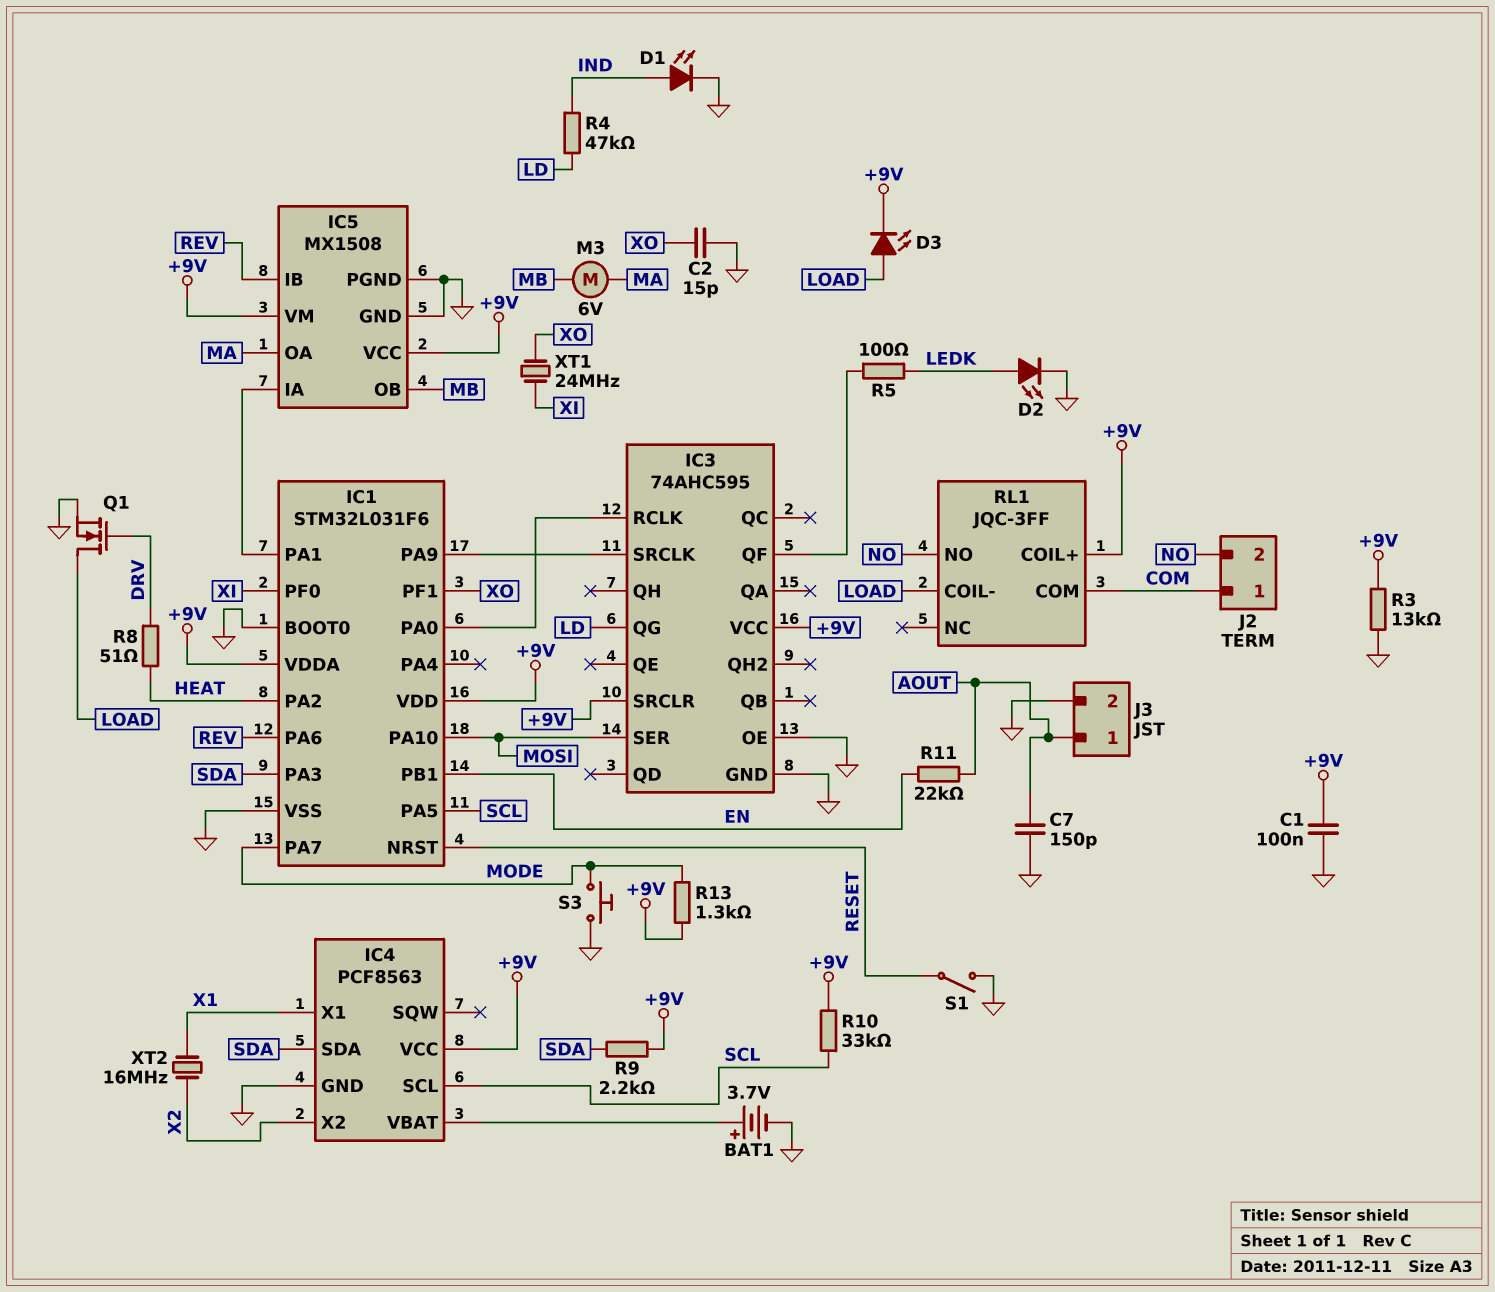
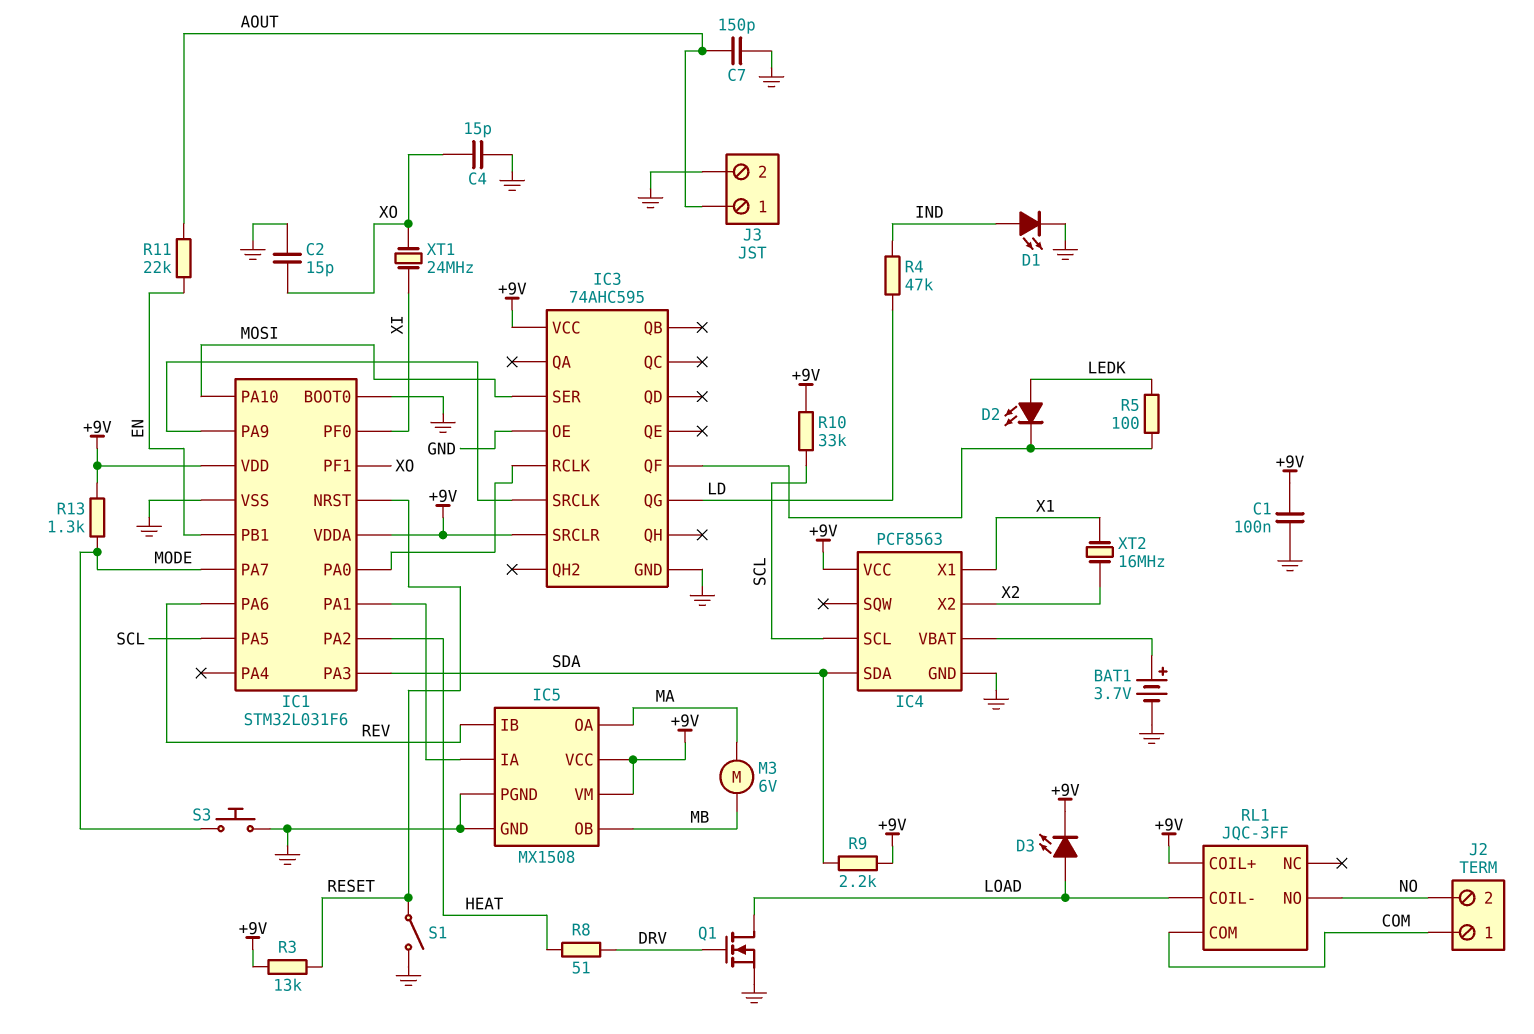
C4: none -> 15pF (GND, XO)
D2: LED (A LEDK, K GND) -> LED (A LEDK, K IC3/QF)
R3: 13k (+9V, GND) -> 13k (+9V, RESET)

